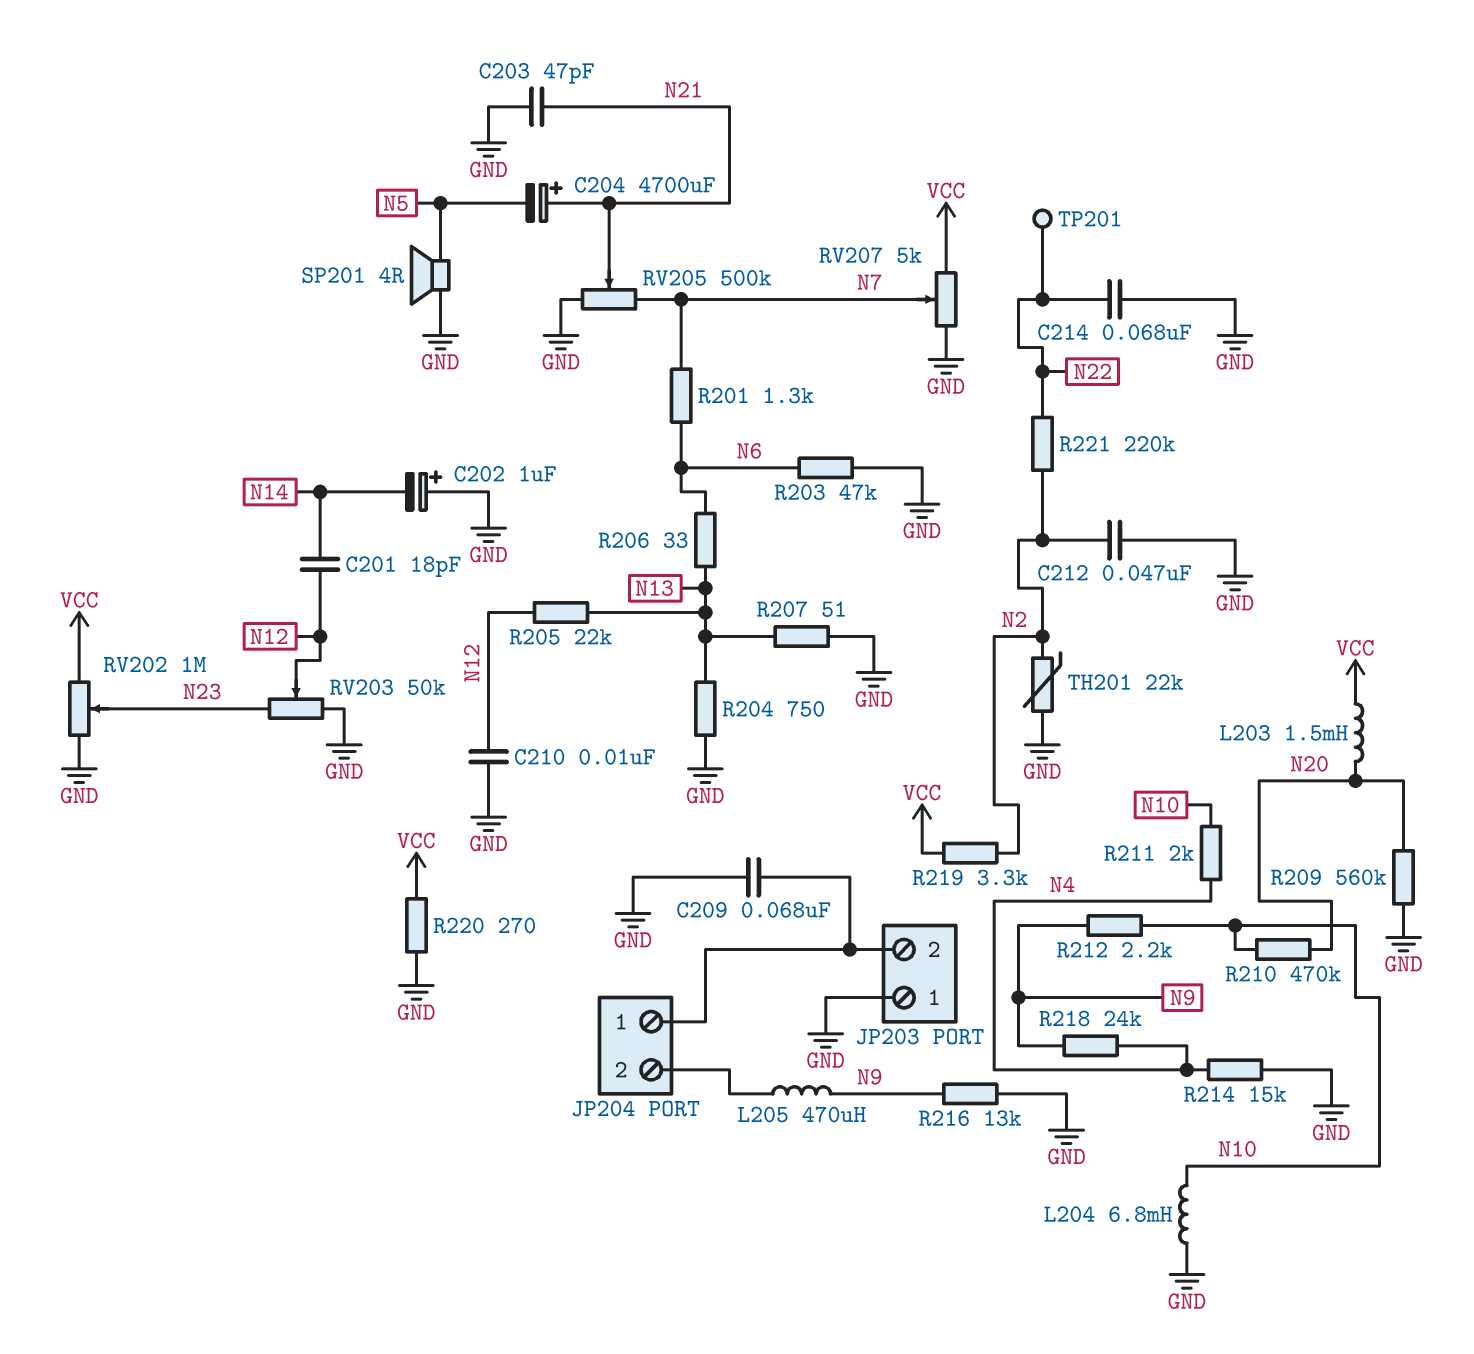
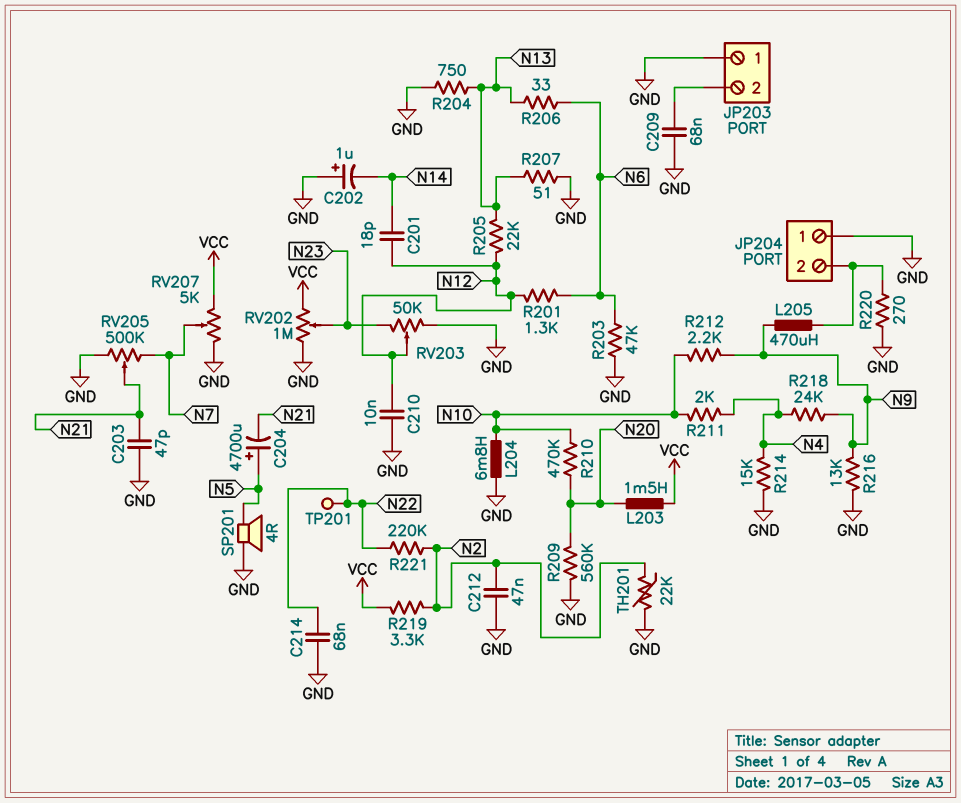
C204: 4700uF (plus N21, minus N5) -> 4700uF (plus N5, minus N21)
JP204 pin 1: JP203/2 -> GND
R201: 1.3k (N6, N7) -> 1.3k (N6, N12)
R220: 270 (GND, VCC) -> 270 (GND, JP204/2)

